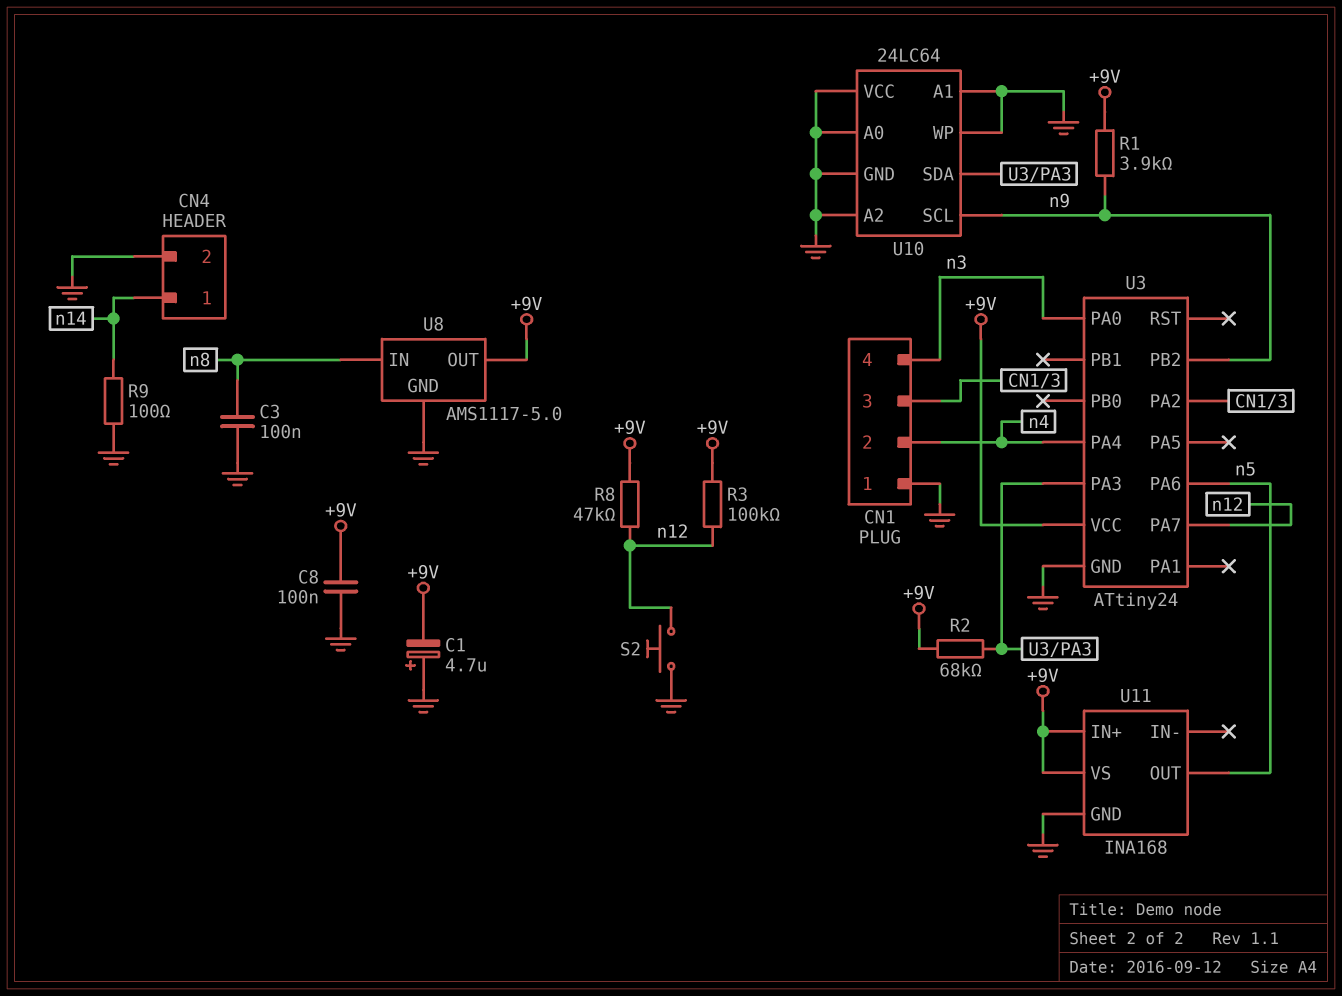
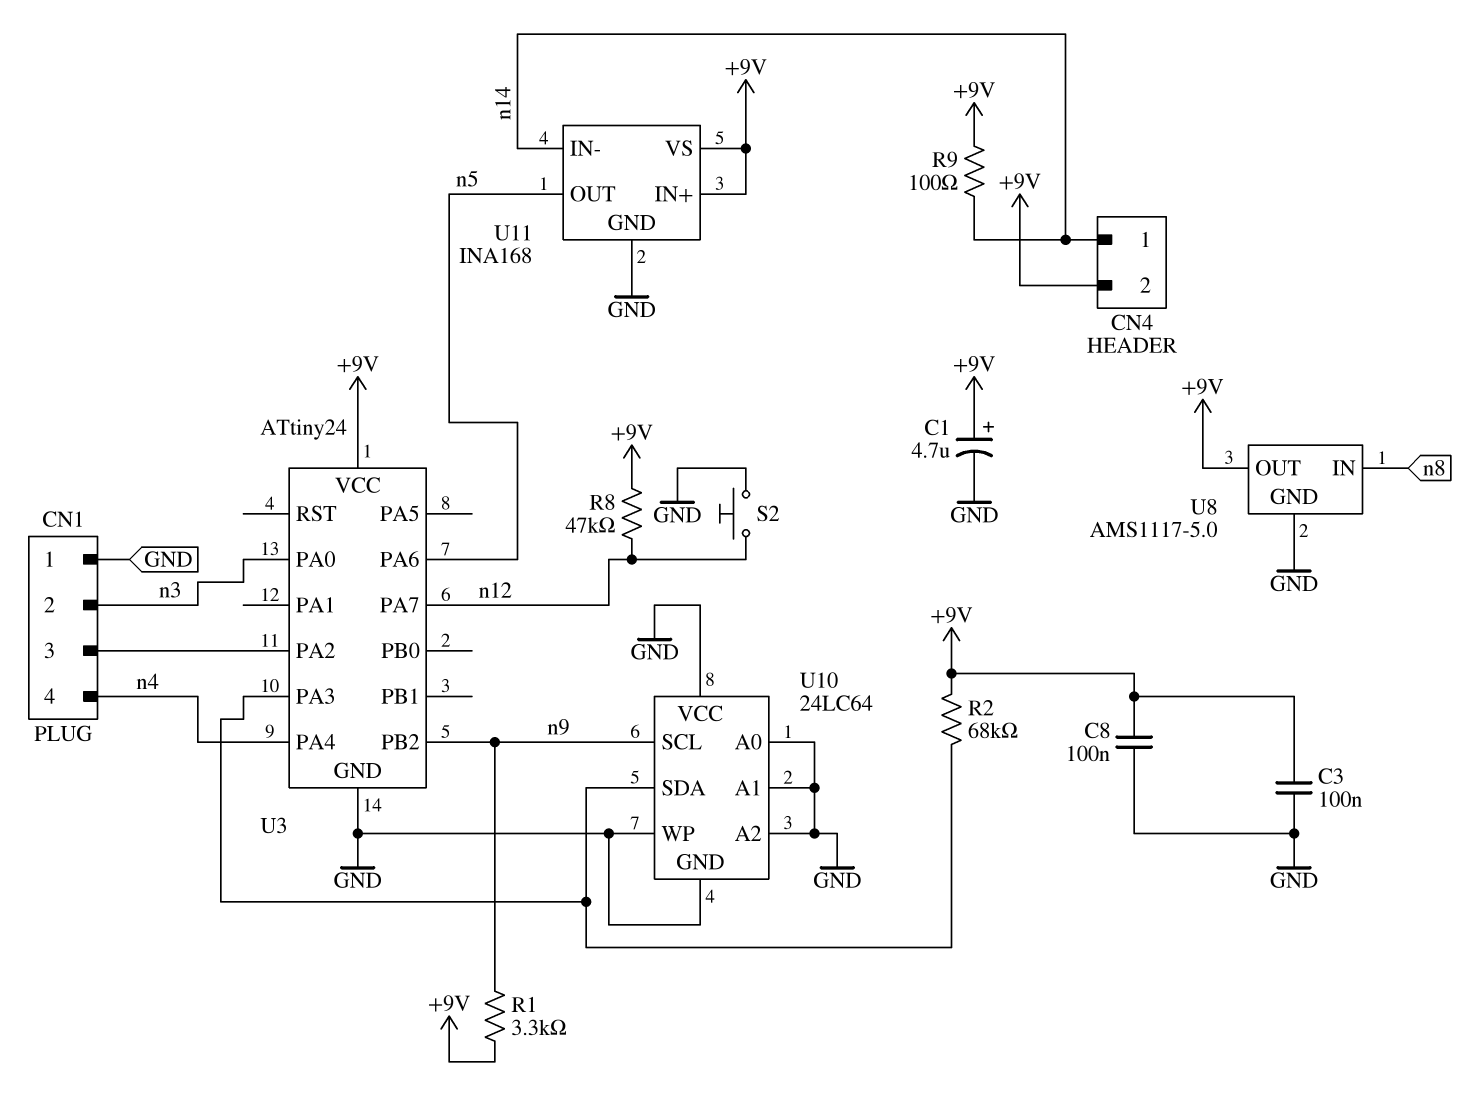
C1: 4.7uF (plus GND, minus +9V) -> 4.7uF (plus +9V, minus GND)
C3: 100nF (GND, n8) -> 100nF (+9V, GND)
CN1 pin 2: n4 -> n3
CN1 pin 4: n3 -> n4
CN4 pin 2: GND -> +9V
R1: 3.9k (+9V, n9) -> 3.3k (+9V, n9)
R3: 100k (+9V, n12) -> none
R9: 100 (GND, n14) -> 100 (+9V, n14)
U11 pin IN-: none -> n14

